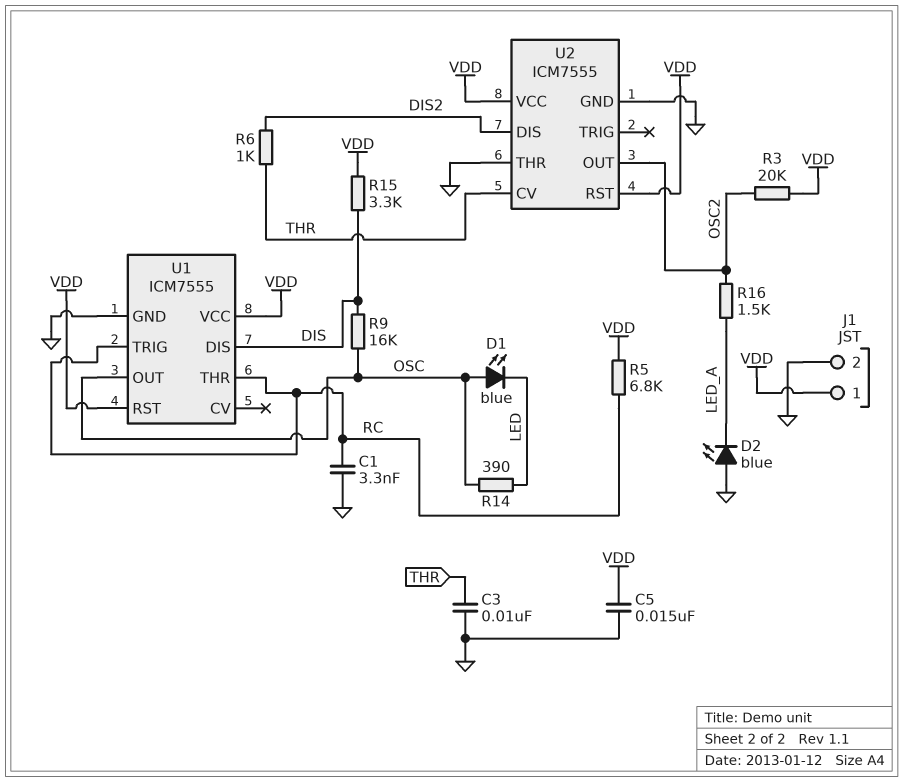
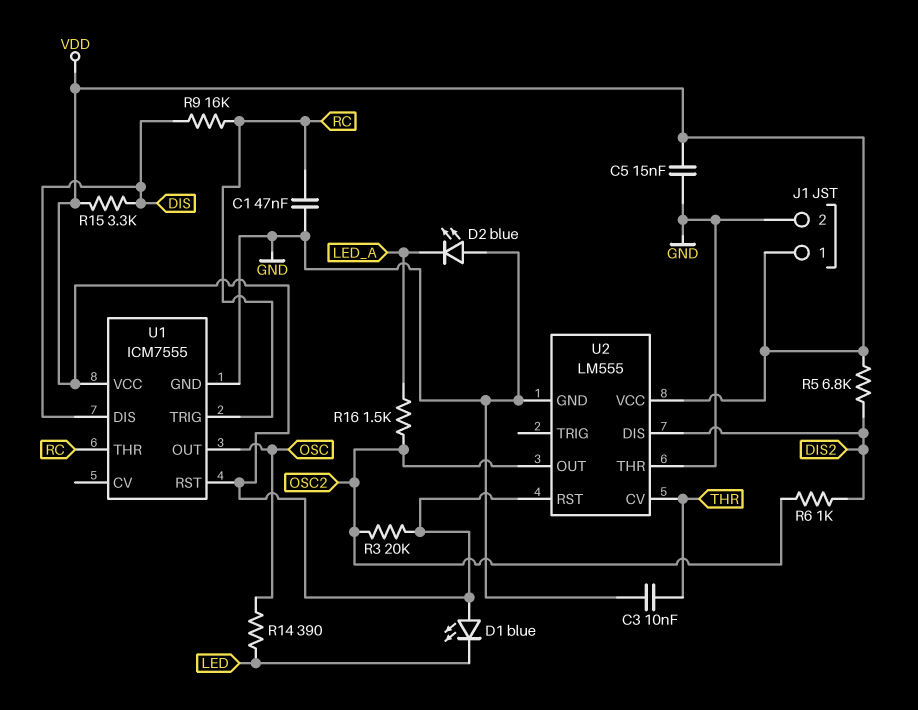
C1: 3.3nF (GND, RC) -> 47nF (GND, RC)
D1: LED blue (A OSC, K LED) -> LED blue (A VDD, K LED)
R5: 6.8k (RC, VDD) -> 6.8k (DIS2, VDD)
R6: 1k (DIS2, THR) -> 1k (DIS2, OSC2)
R9: 16k (DIS, OSC) -> 16k (DIS, RC)
U2: ICM7555 -> LM555

